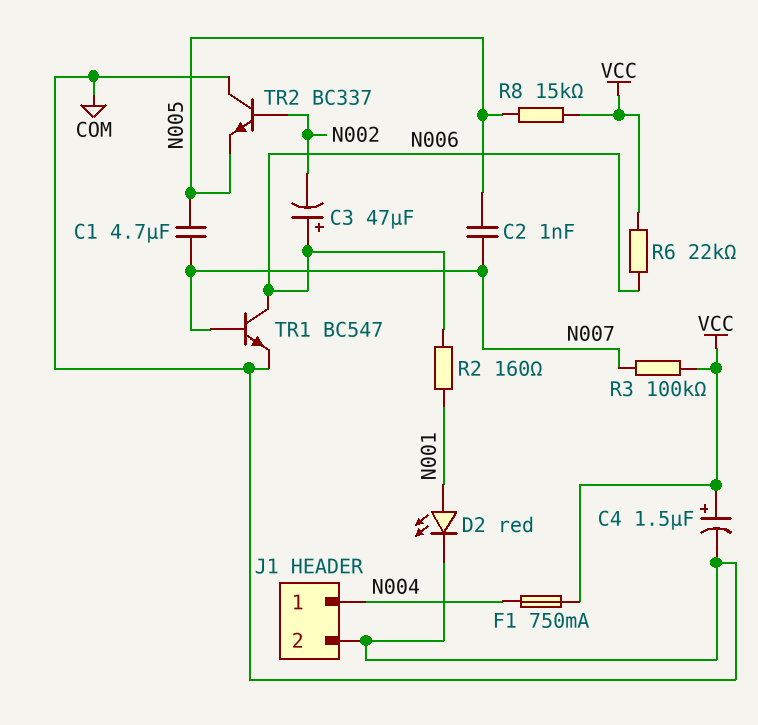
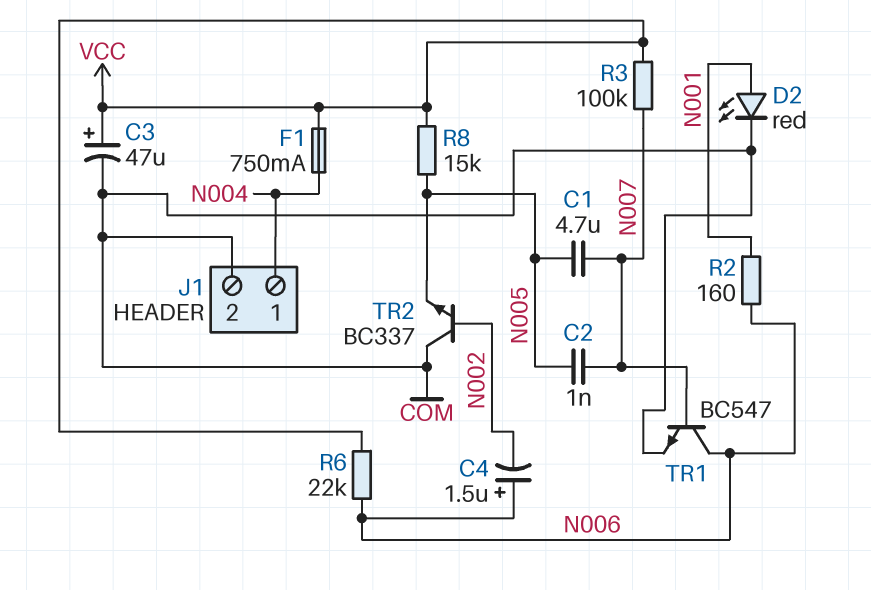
C3: 47uF (plus N006, minus N002) -> 47uF (plus VCC, minus COM)
C4: 1.5uF (plus VCC, minus COM) -> 1.5uF (plus N006, minus N002)

